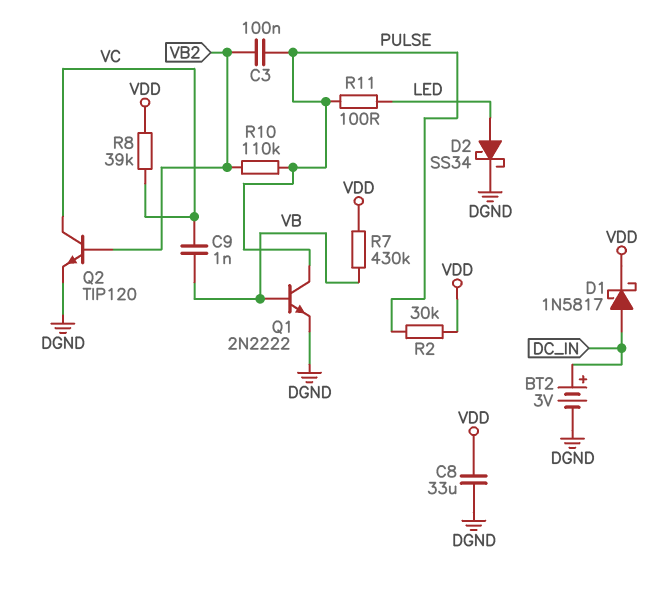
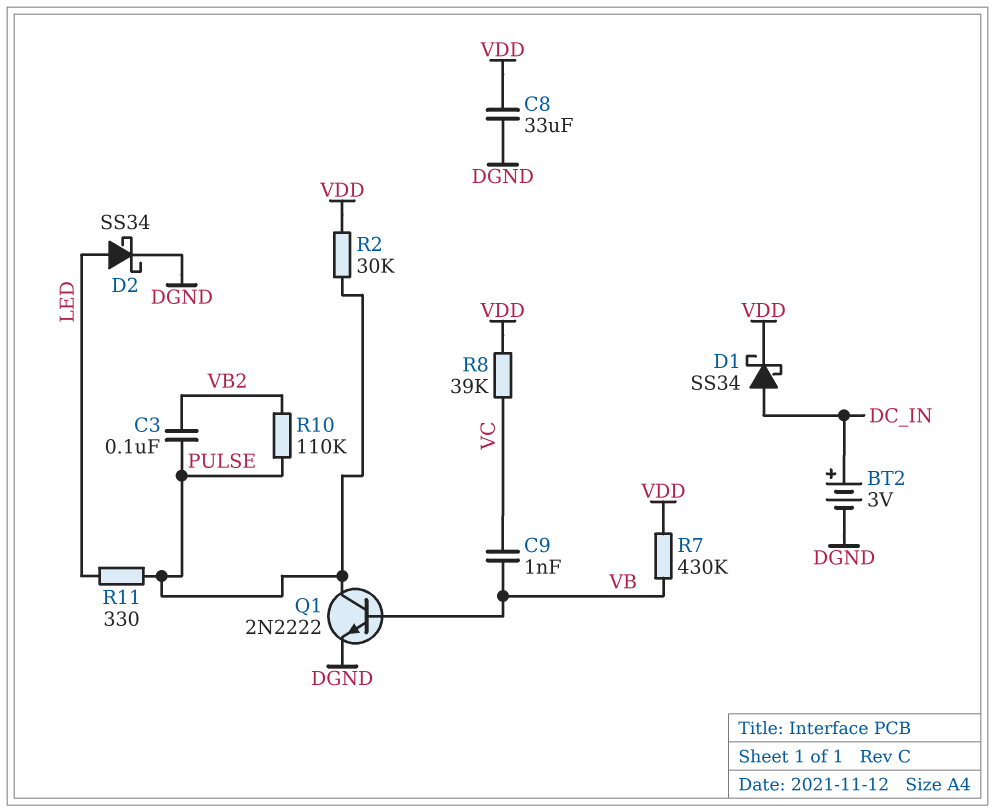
D1: schottky 1N5817 (A DC_IN, K VDD) -> schottky SS34 (A DC_IN, K VDD)
Q2: NPN TIP120 (B VB2, C VC, E DGND) -> none
R11: 100 (LED, PULSE) -> 330 (LED, PULSE)

